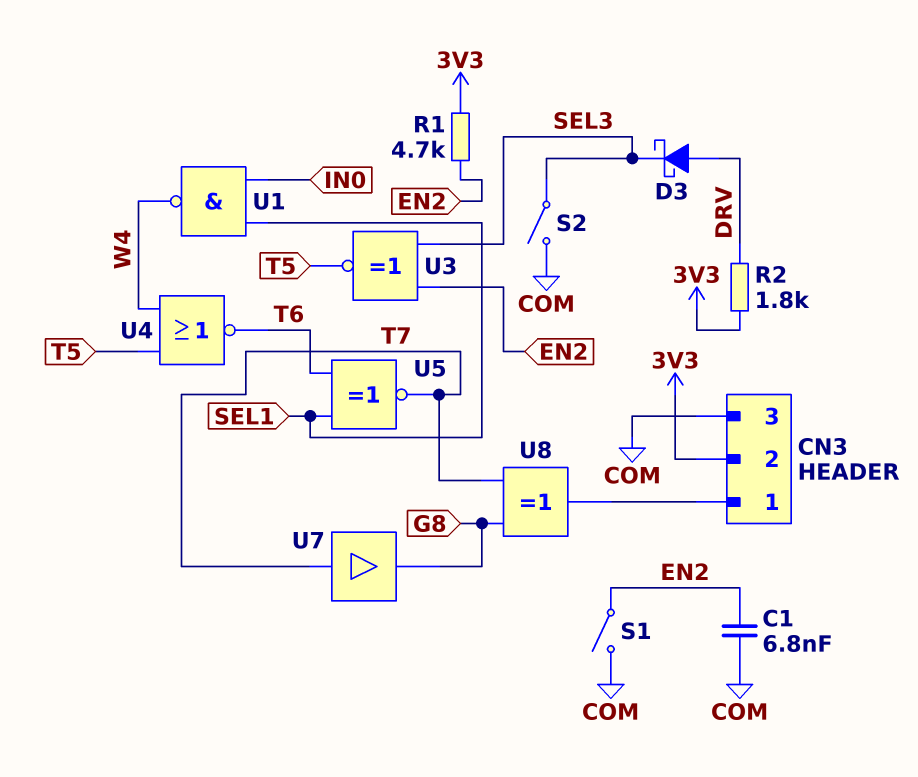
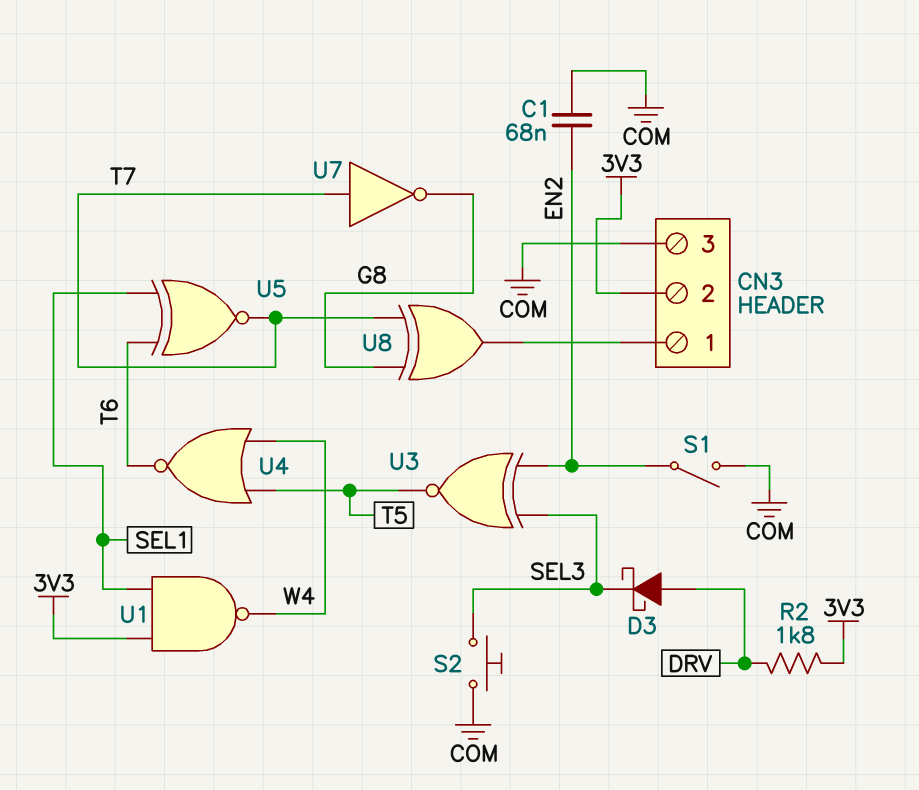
C1: 6.8nF (COM, EN2) -> 68nF (COM, EN2)
R1: 4.7k (3V3, EN2) -> none
S2: switch (COM, SEL3) -> button (COM, SEL3)
U1: NAND (in IN0, in SEL1, out W4) -> NAND (in 3V3, in SEL1, out W4)
U7: buffer (in T7, out G8) -> NOT (in T7, out G8)

